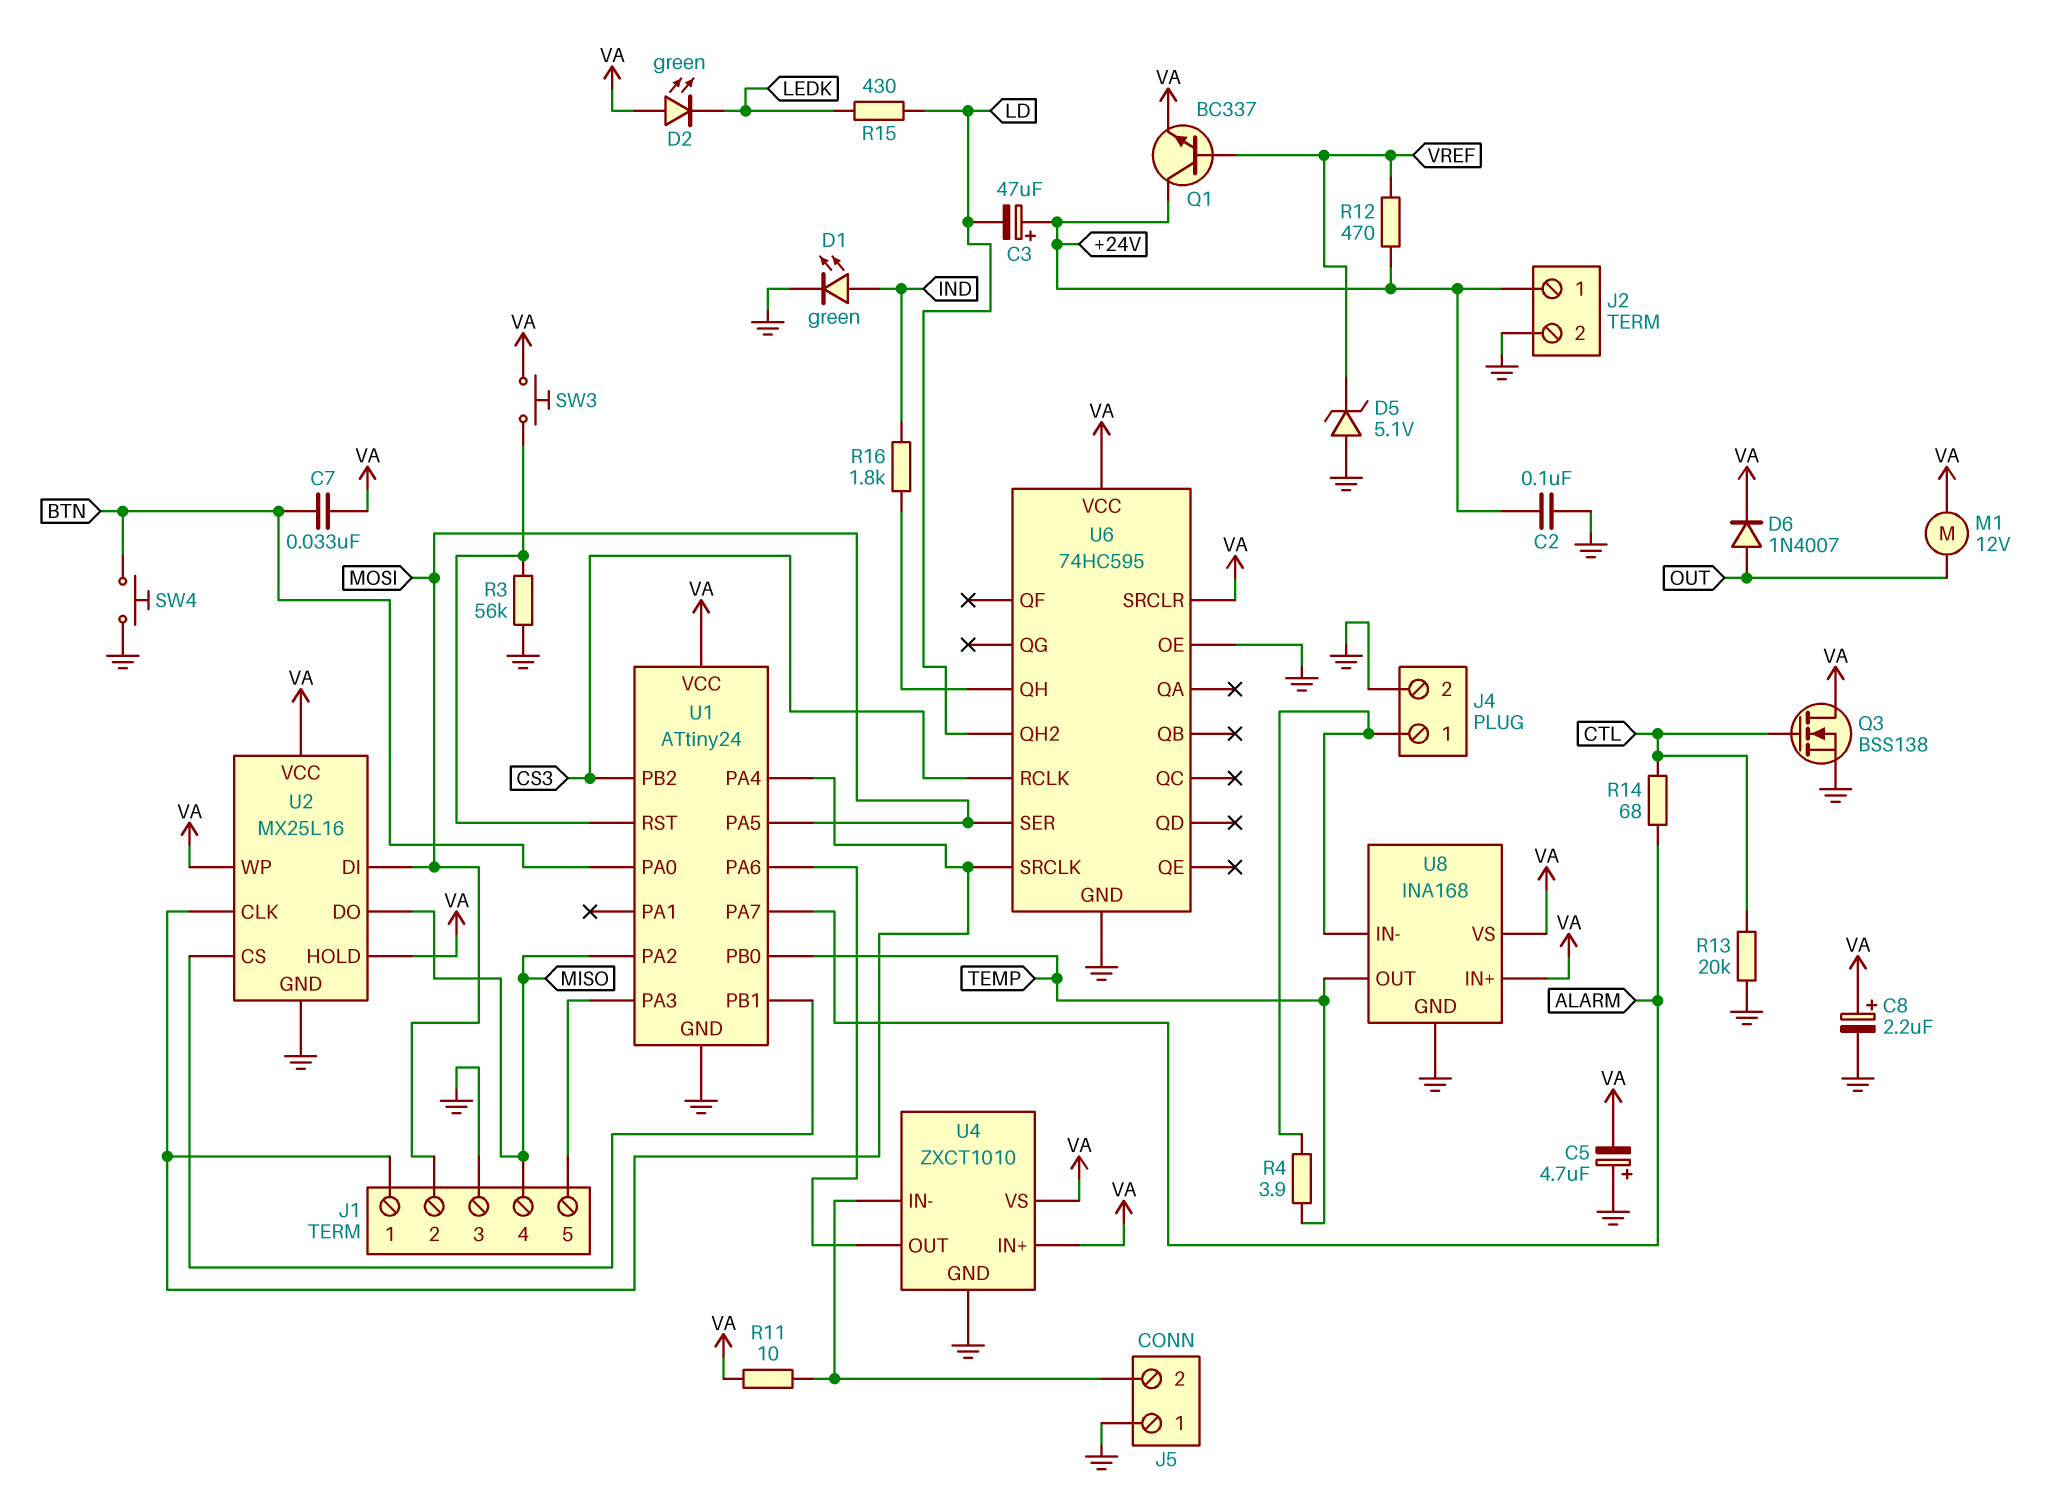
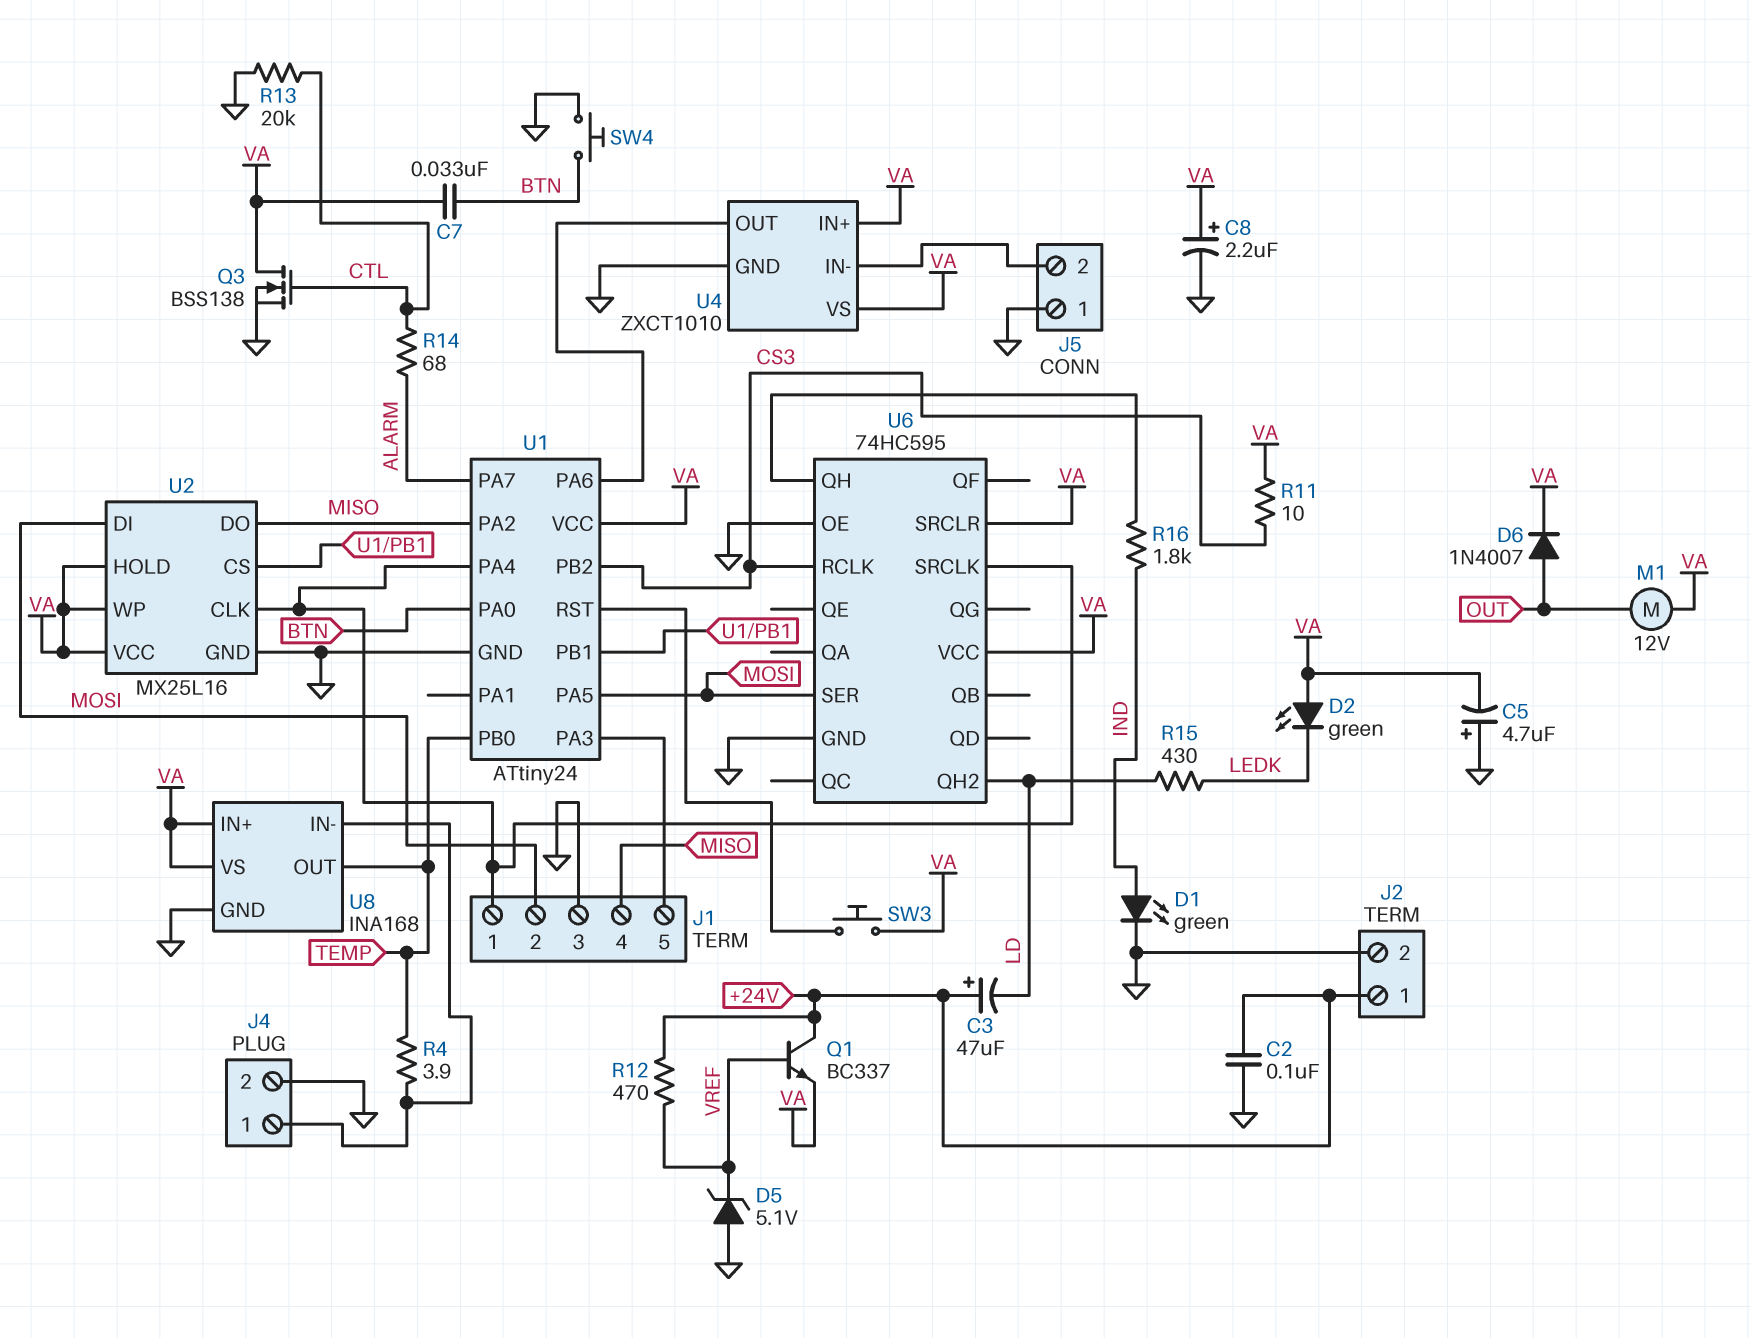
R3: 56k (GND, U1/RST) -> none
R11: 10 (J5/2, VA) -> 10 (CS3, VA)

